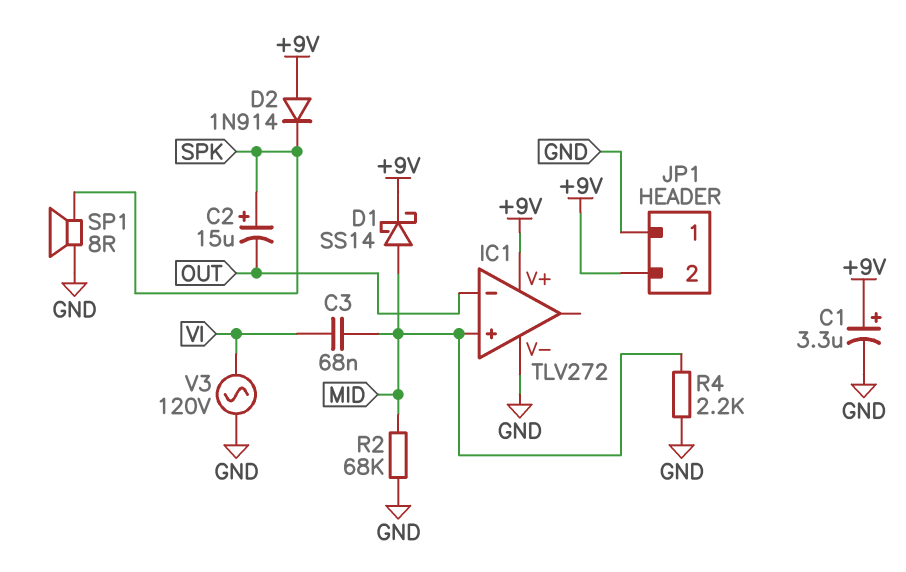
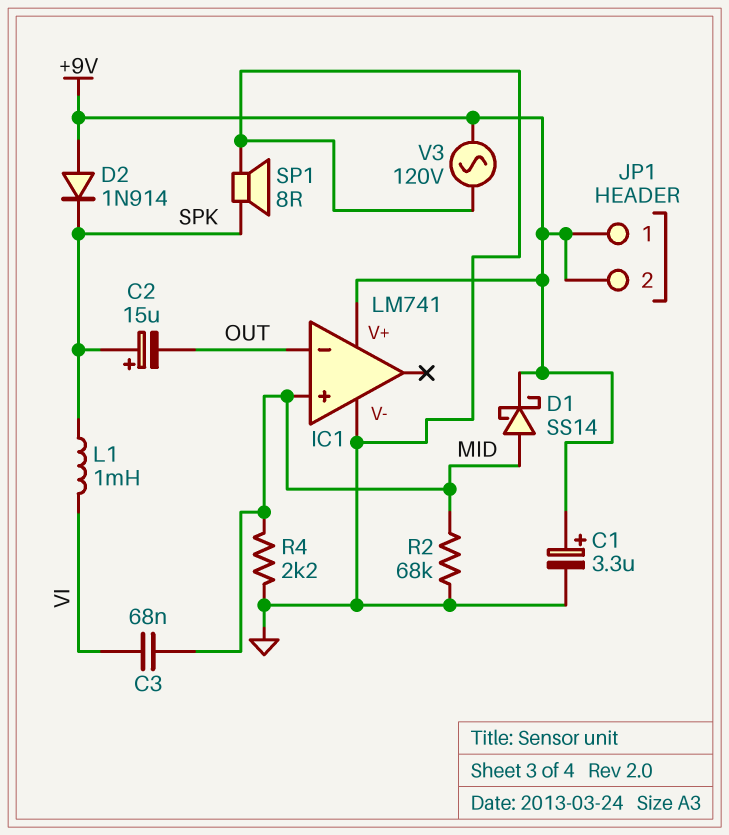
IC1: TLV272 -> LM741
JP1 pin 1: GND -> +9V
L1: none -> 1mH (SPK, VI)
V3: AC 120V (GND, VI) -> AC 120V (+9V, GND)

